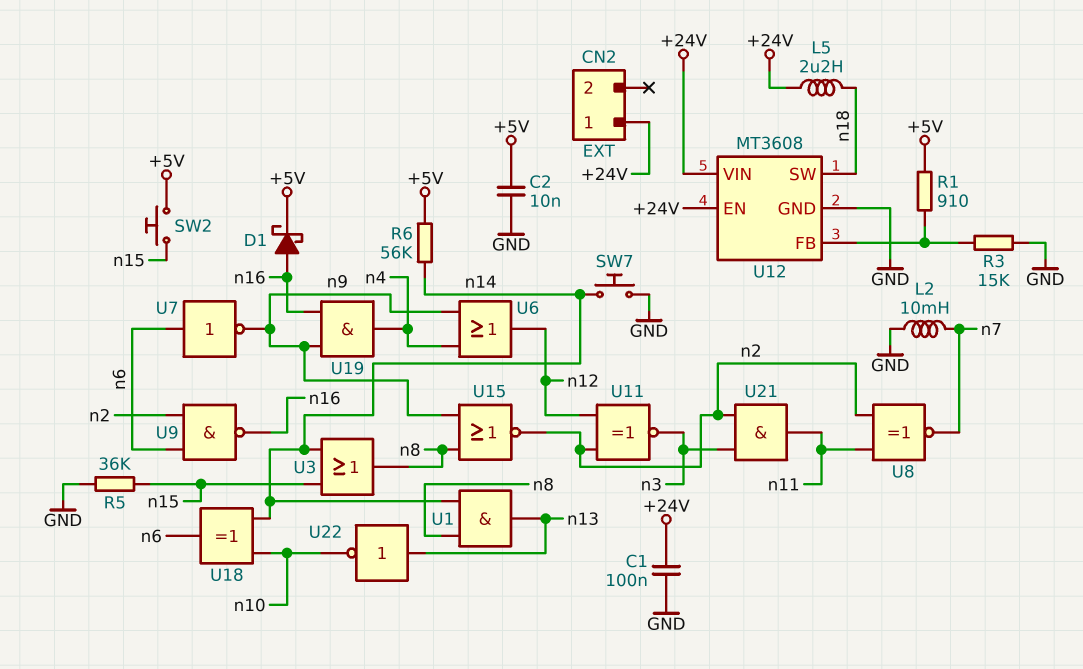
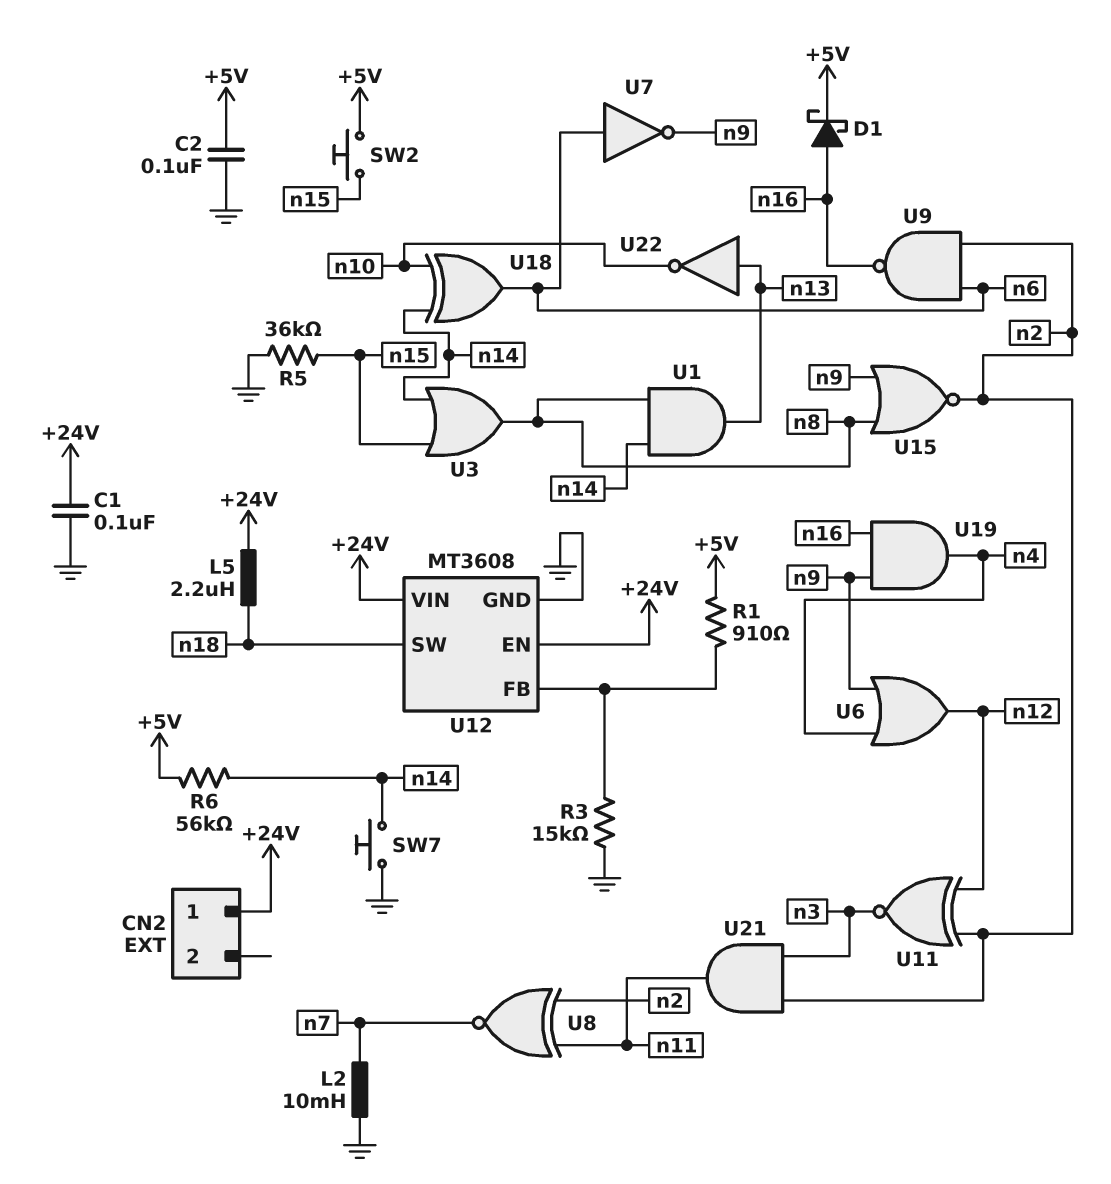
C2: 10nF (+5V, GND) -> 100nF (+5V, GND)

